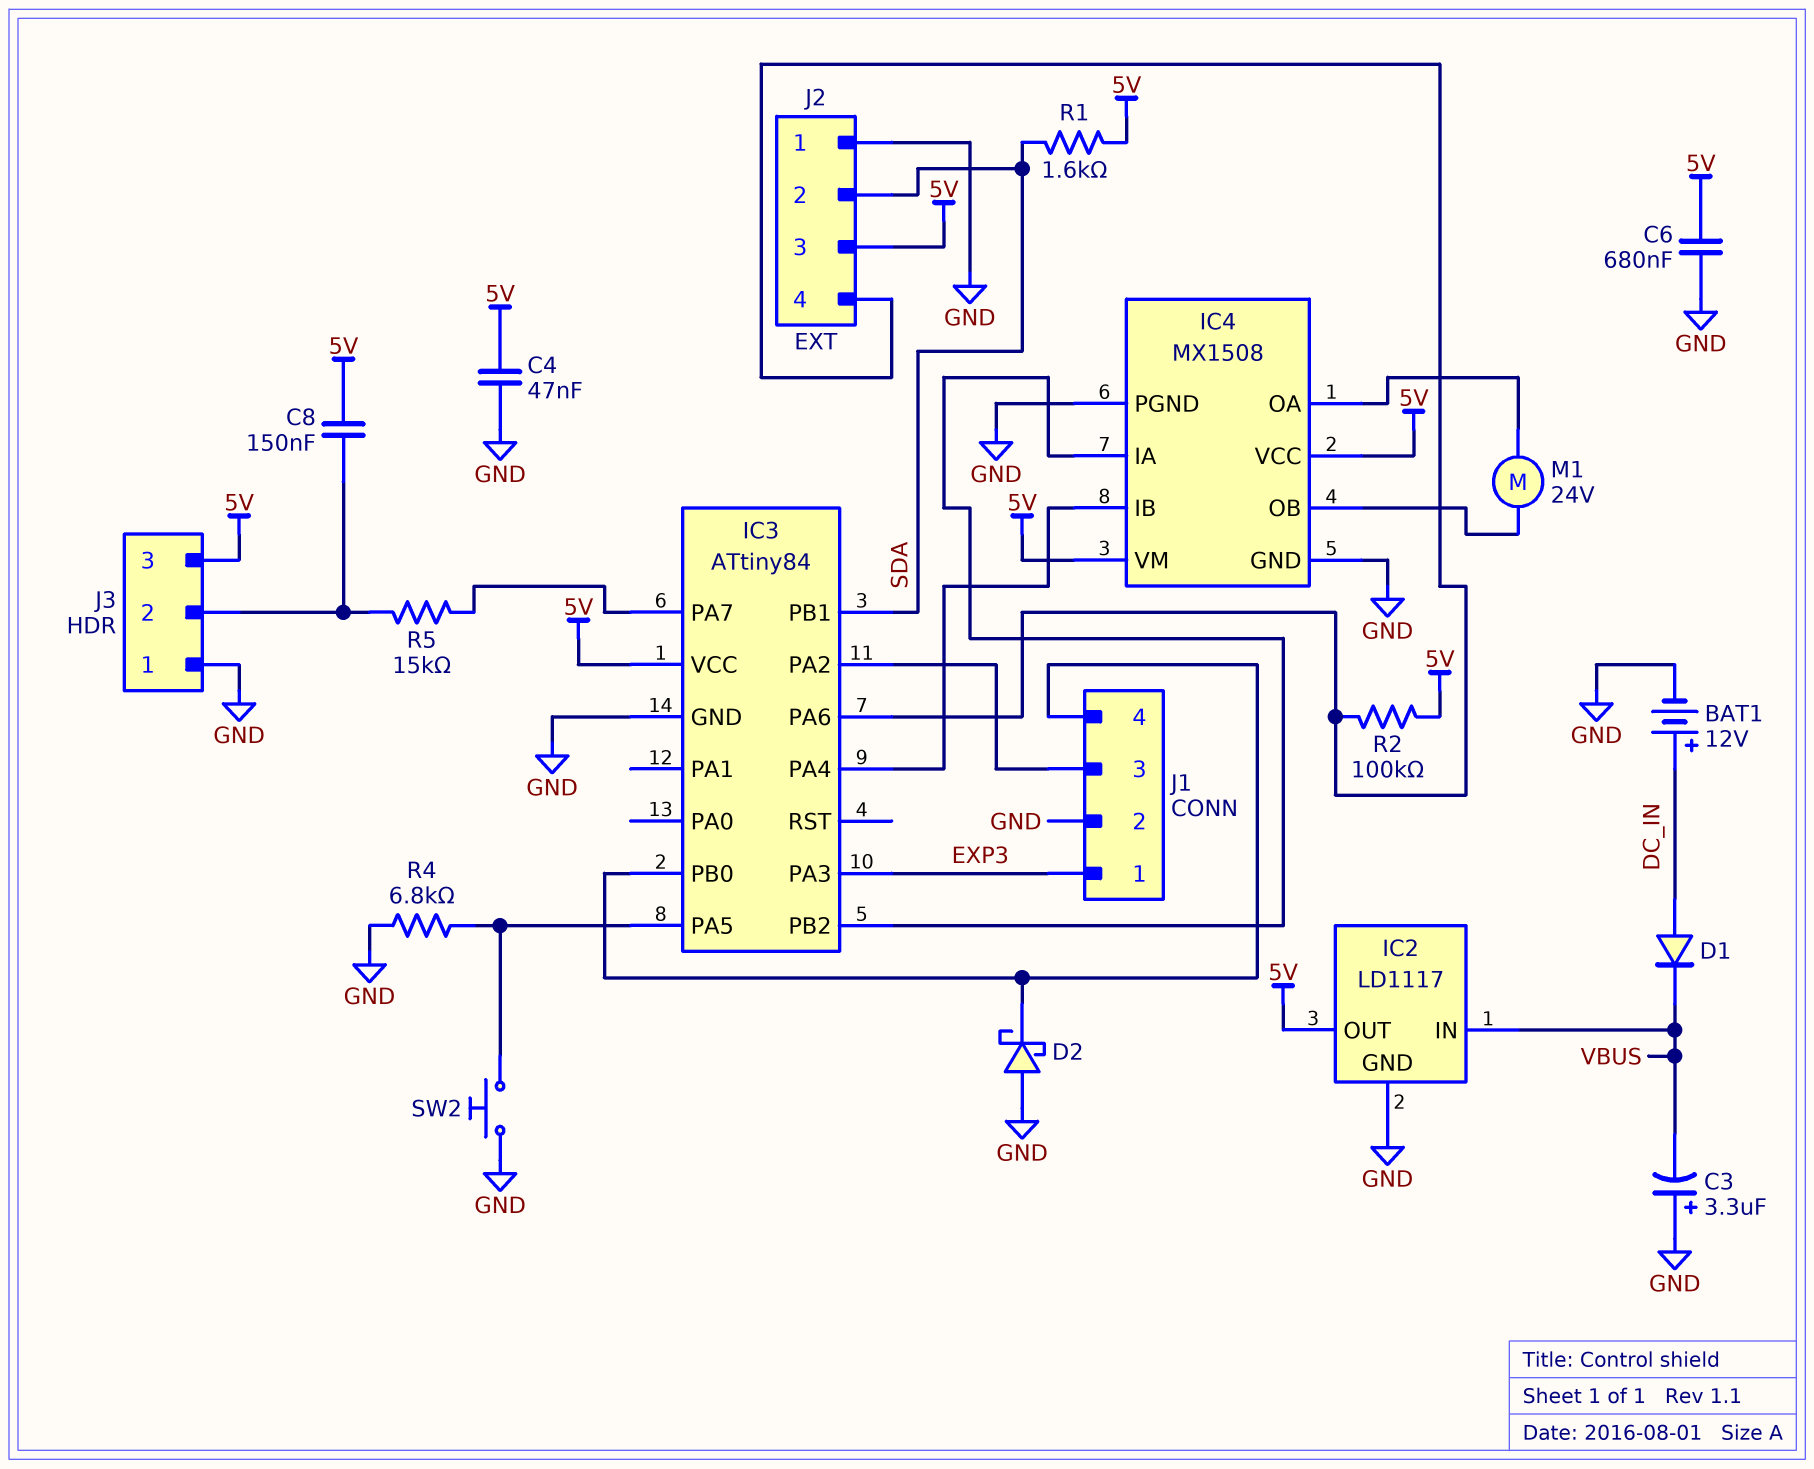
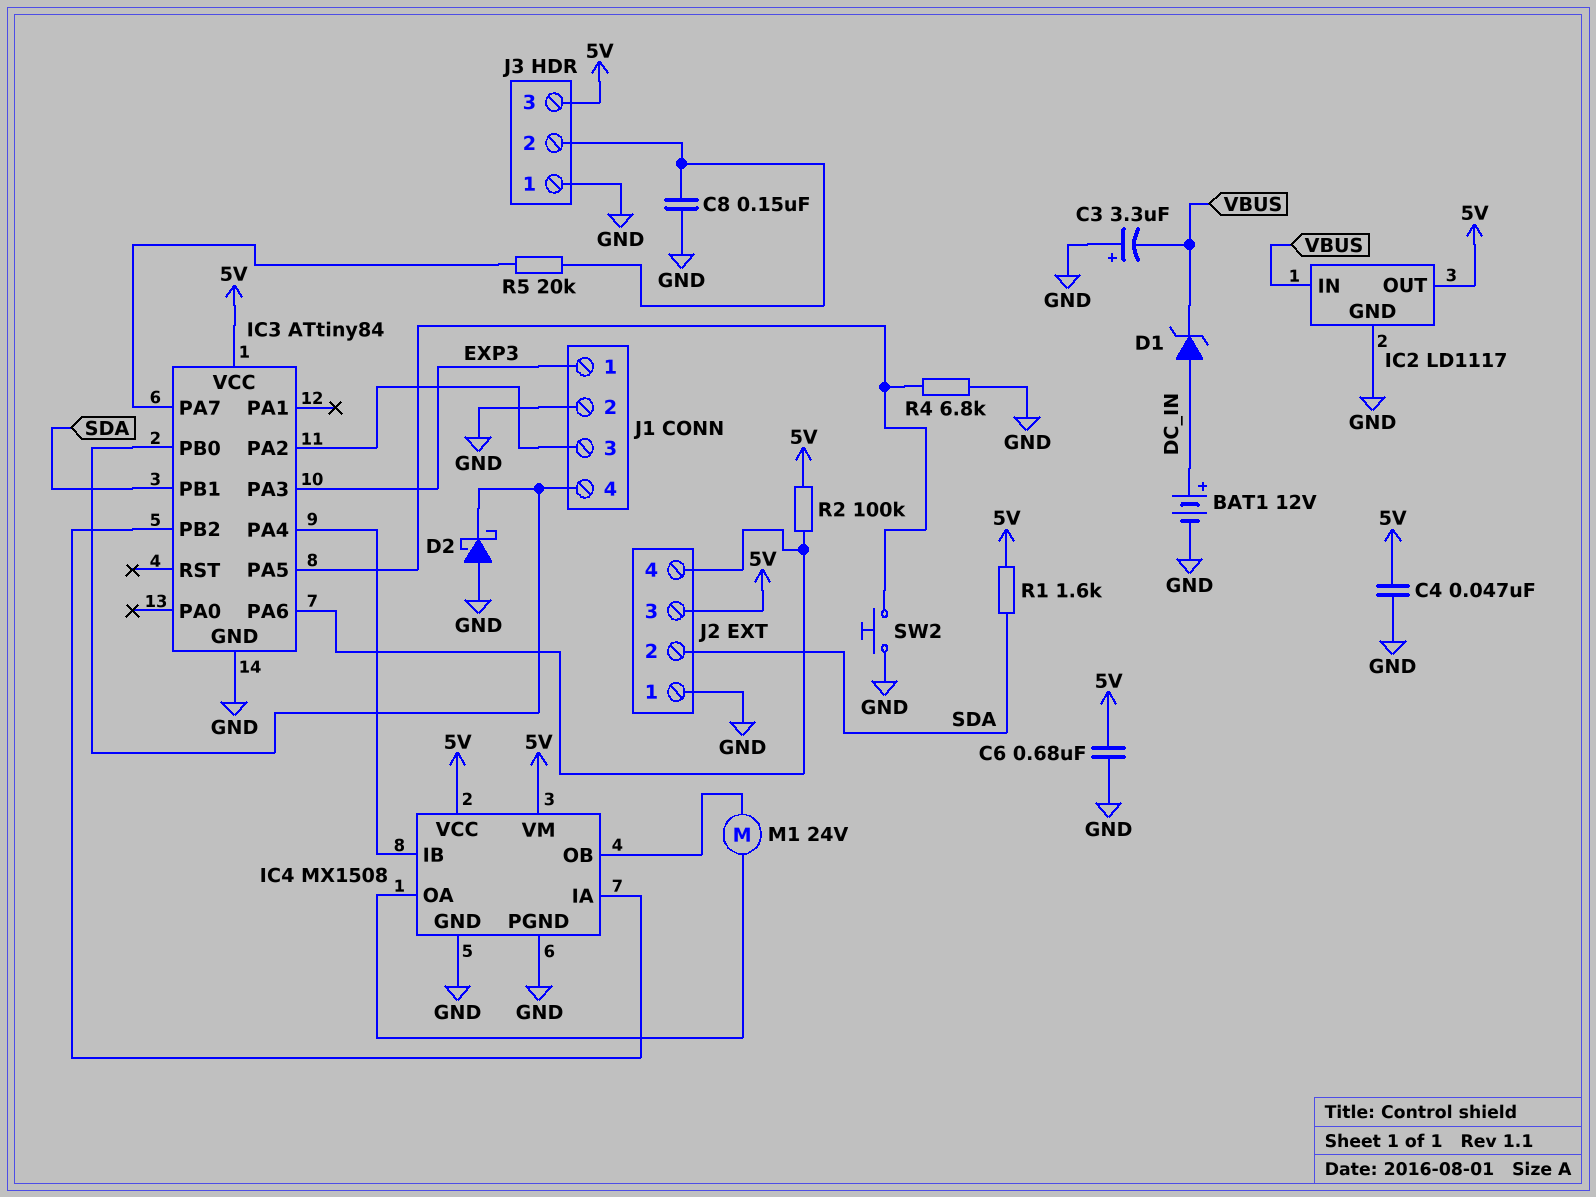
C8: 150nF (5V, J3/2) -> 150nF (GND, J3/2)
D1: diode (A DC_IN, K VBUS) -> zener (A DC_IN, K VBUS)
R5: 15k (IC3/PA7, J3/2) -> 20k (IC3/PA7, J3/2)

